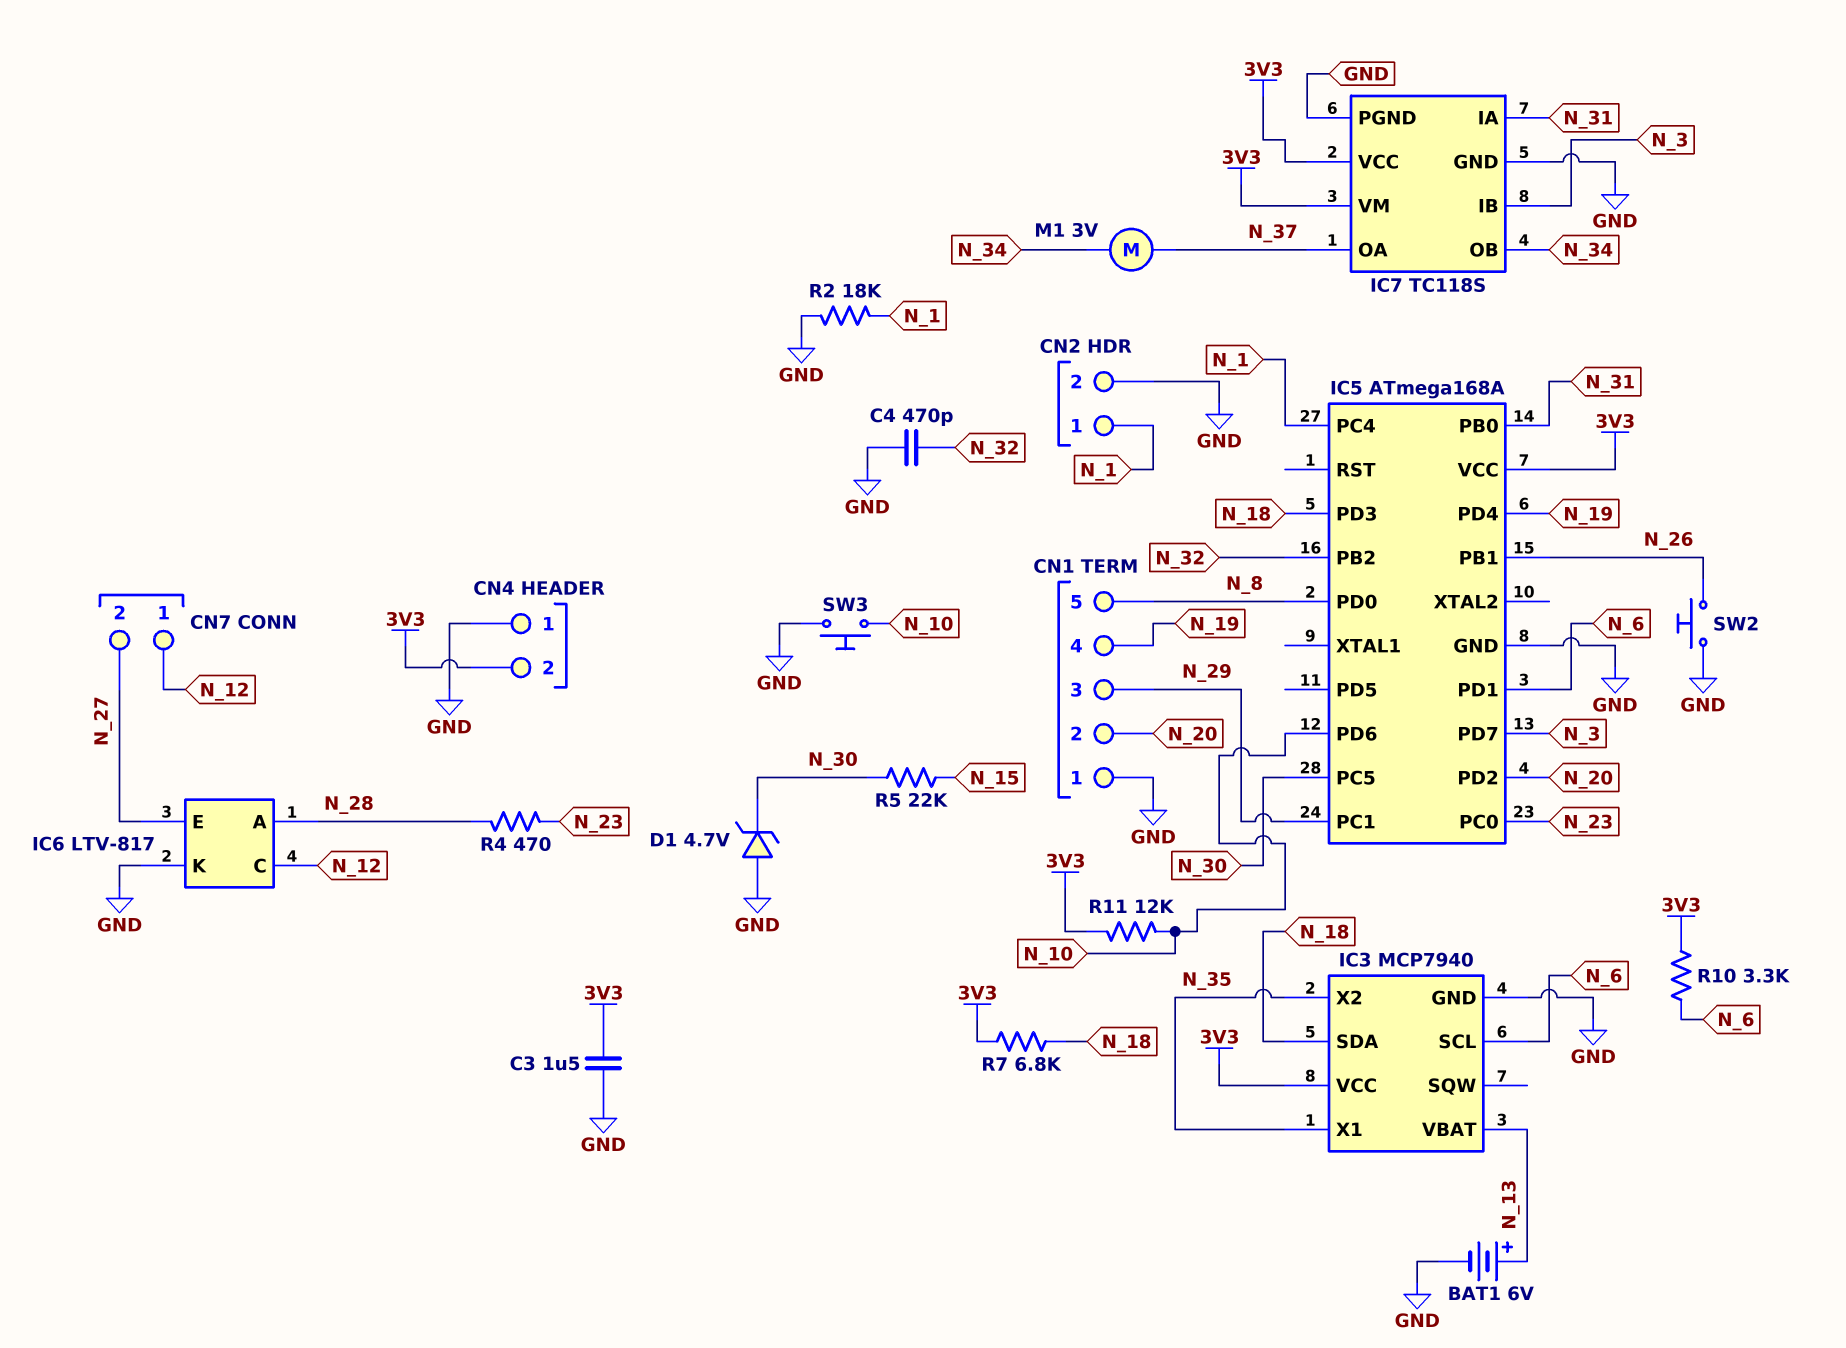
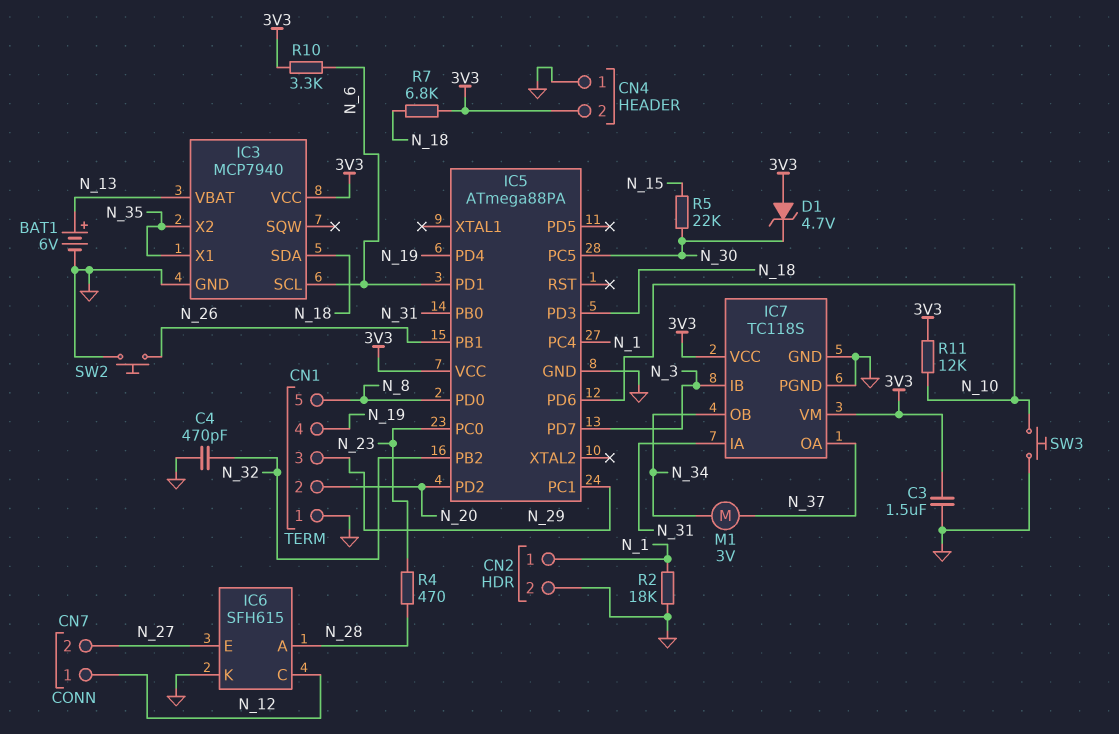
D1: zener 4.7V (A GND, K N_30) -> zener 4.7V (A 3V3, K N_30)
IC5: ATmega168A -> ATmega88PA
IC6: LTV-817 -> SFH615

